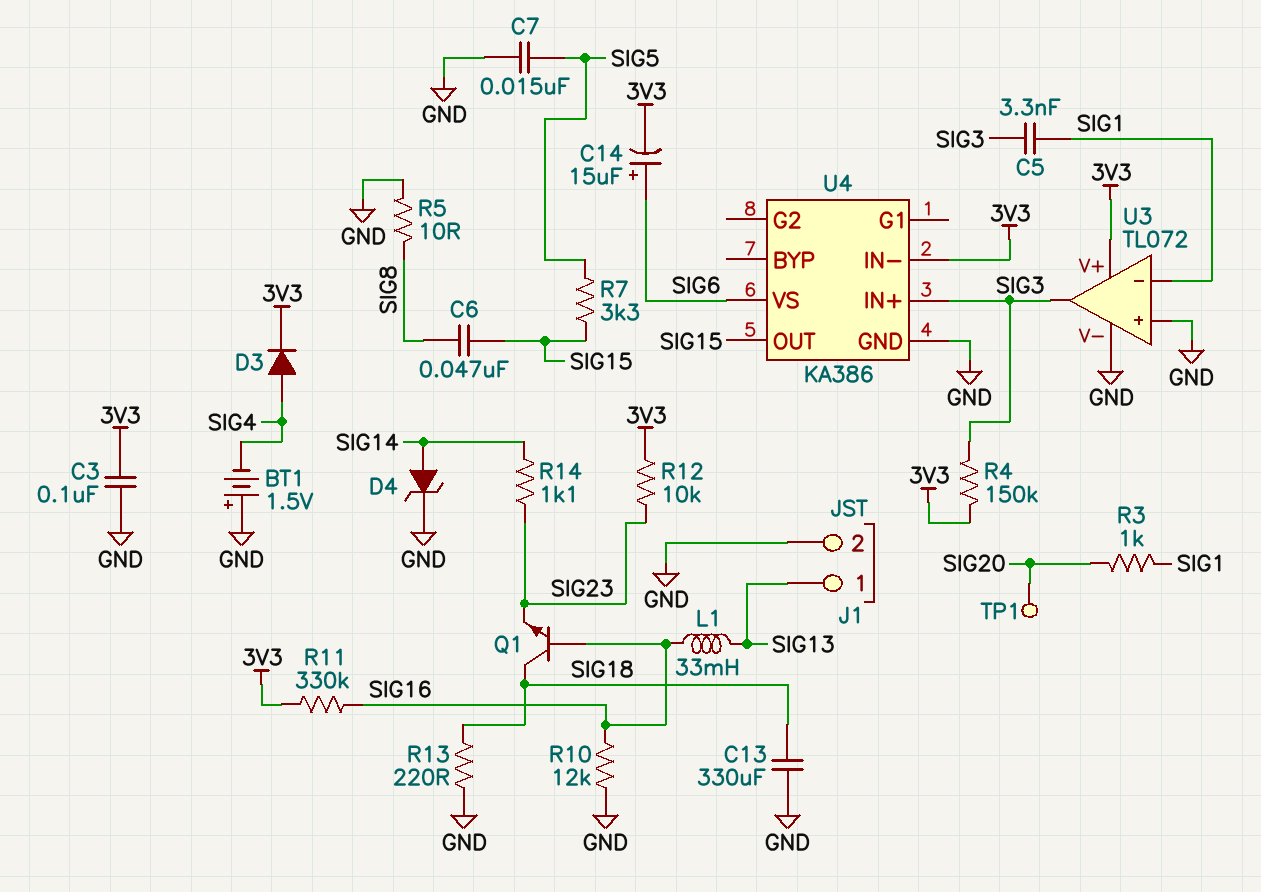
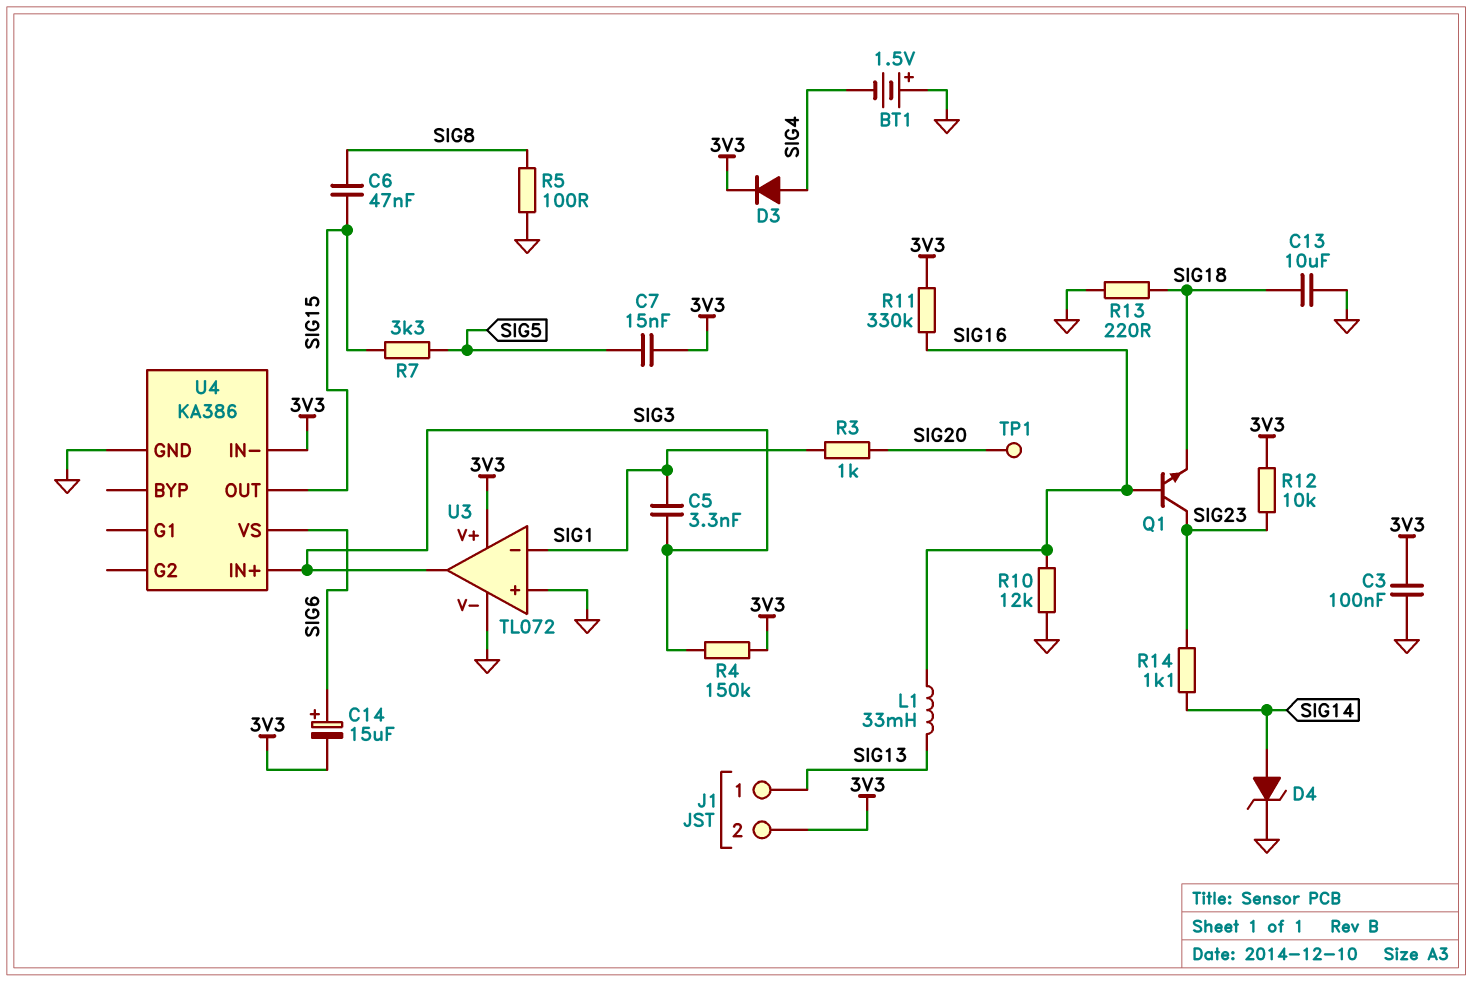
C7: 15nF (GND, SIG5) -> 15nF (3V3, SIG5)
C13: 330uF (GND, SIG18) -> 10uF (GND, SIG18)
J1 pin 2: GND -> 3V3
Q1: NPN (B SIG16, C SIG18, E SIG23) -> NPN (B SIG16, C SIG23, E SIG18)
R5: 10 (GND, SIG8) -> 100 (GND, SIG8)

